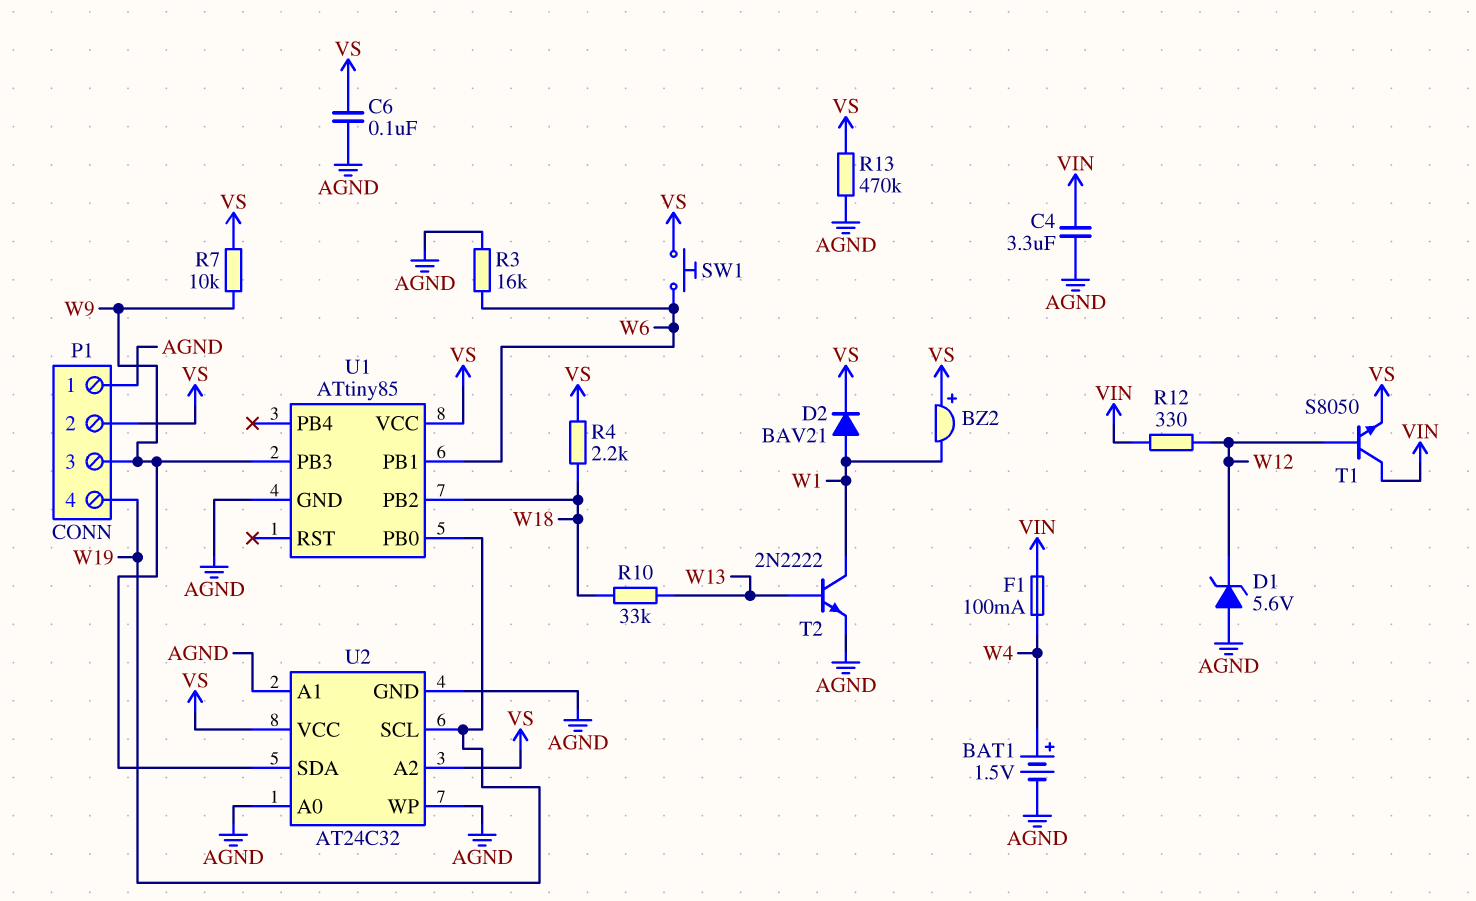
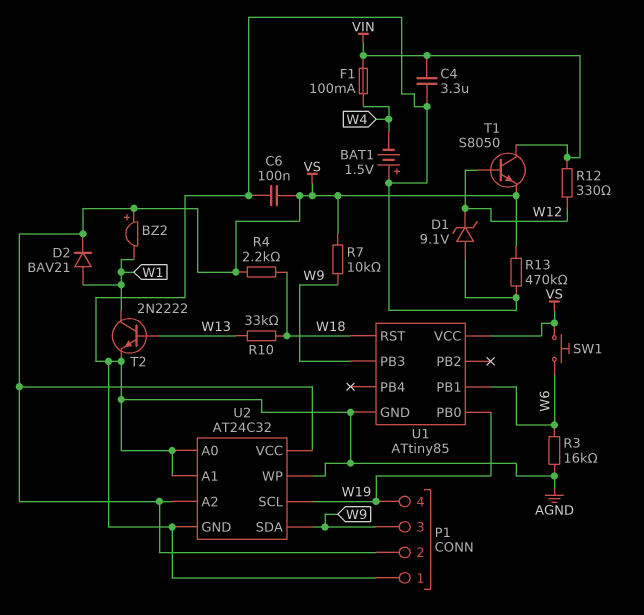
BAT1: 1.5V (plus W4, minus AGND) -> 1.5V (plus AGND, minus W4)
D1: zener 5.6V (A AGND, K W12) -> zener 9.1V (A AGND, K W12)
U1 pin PB2: W18 -> none
U1 pin RST: none -> W18

